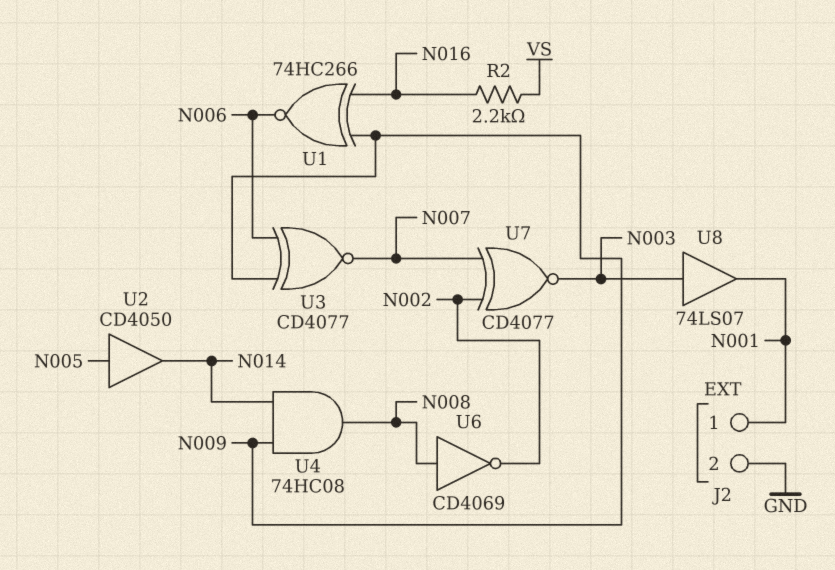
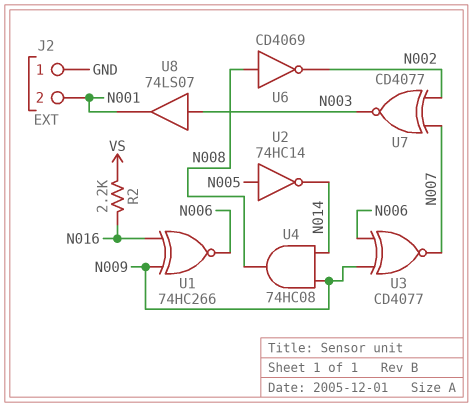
J2 pin 1: N001 -> GND
J2 pin 2: GND -> N001
U2: buffer CD4050 (in N005, out N014) -> NOT 74HC14 (in N005, out N014)

